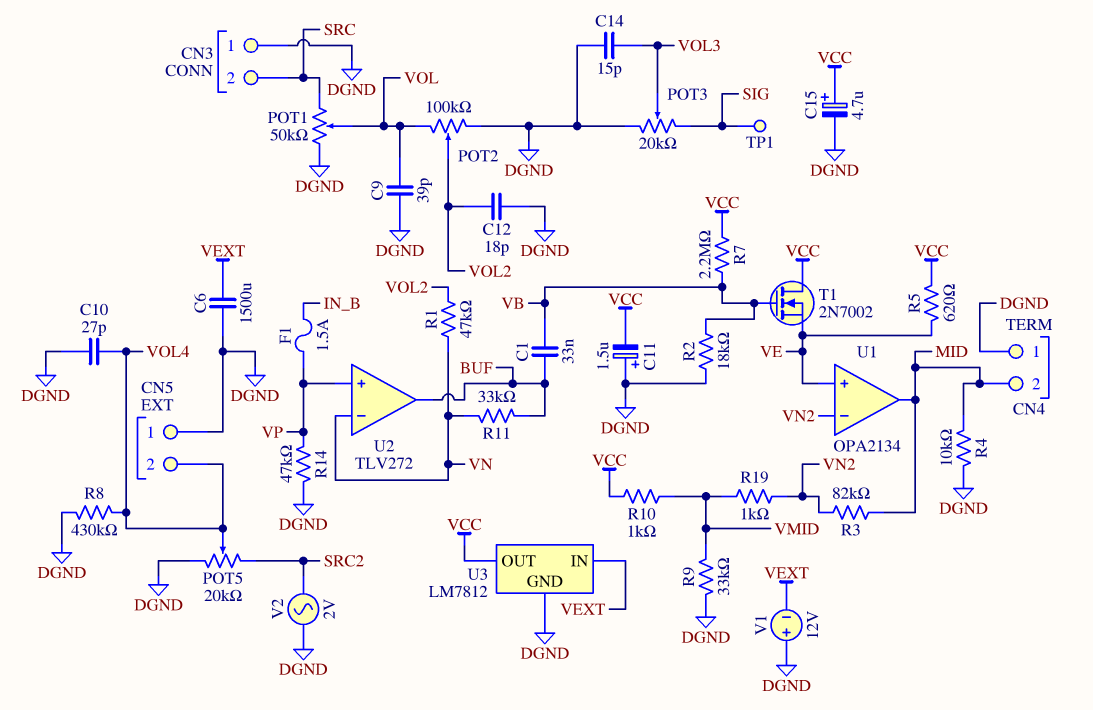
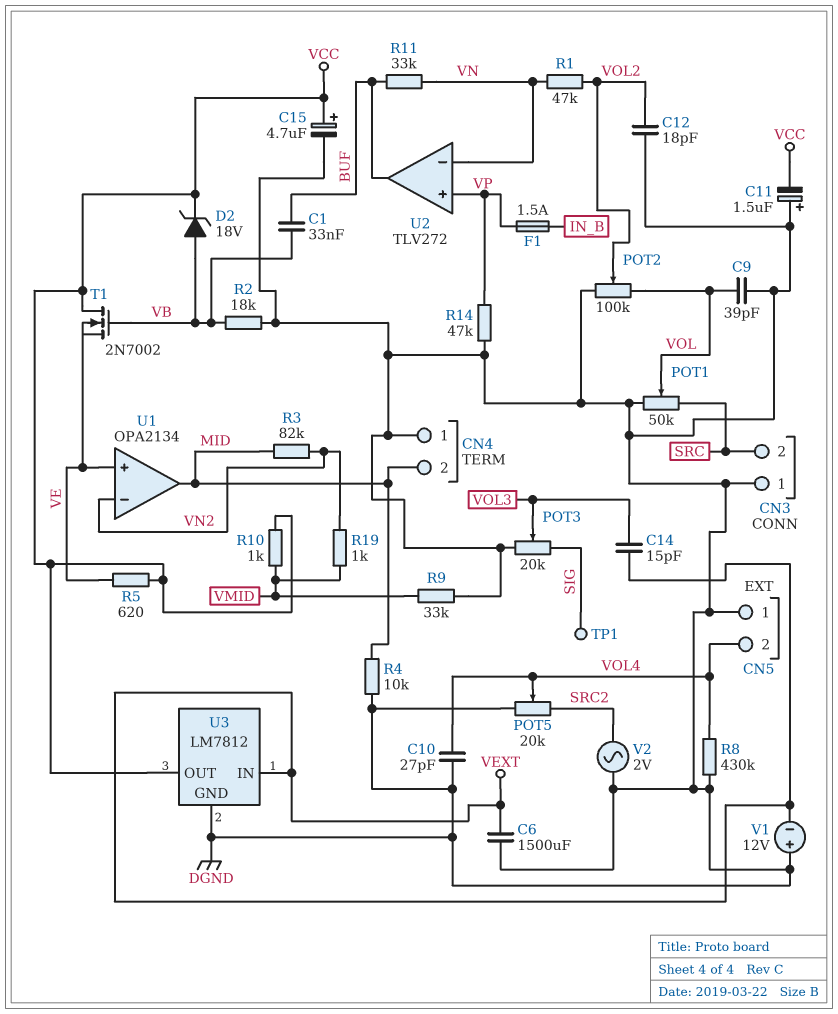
C14: 15pF (DGND, VOL3) -> 15pF (VEXT, VOL3)
D2: none -> zener 18V (A VB, K VCC)
R7: 2.2M (VB, VCC) -> none

